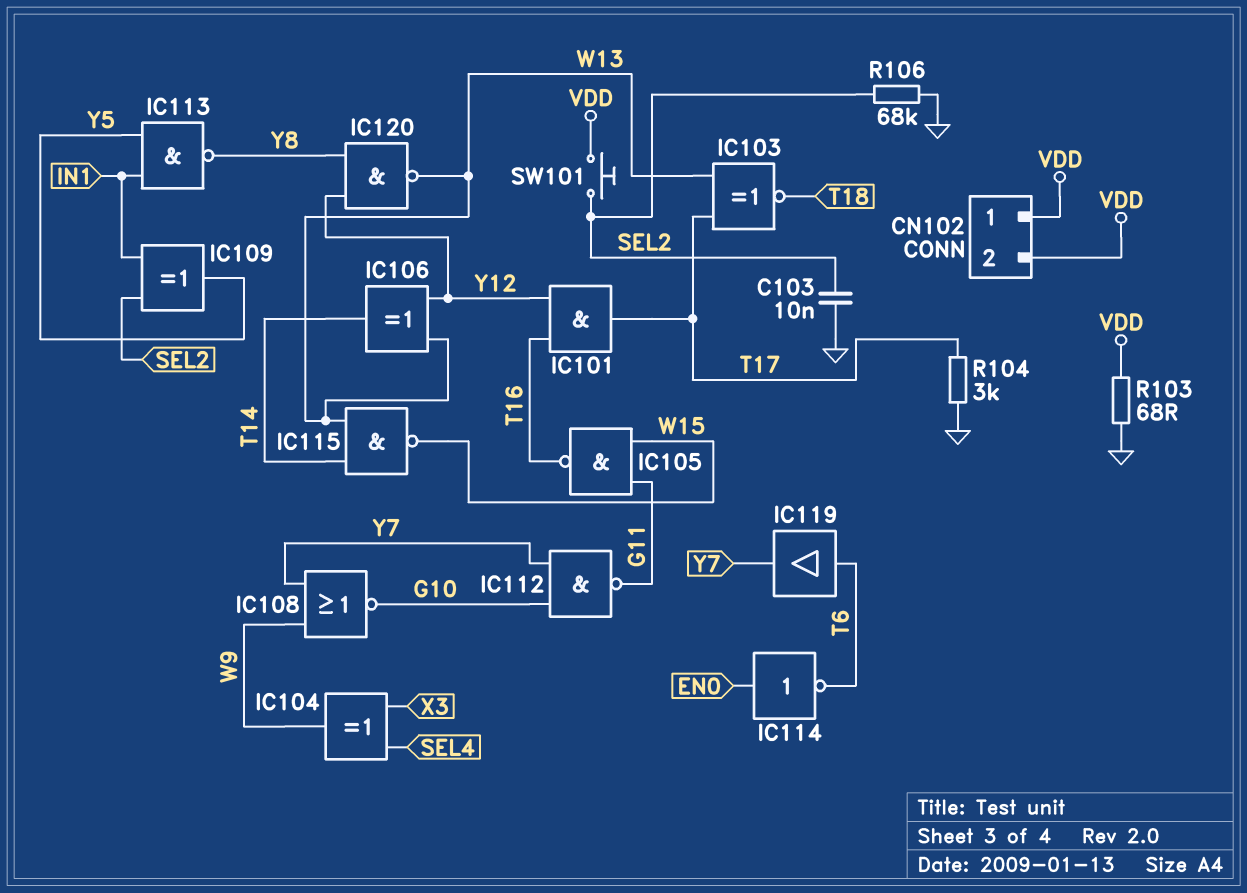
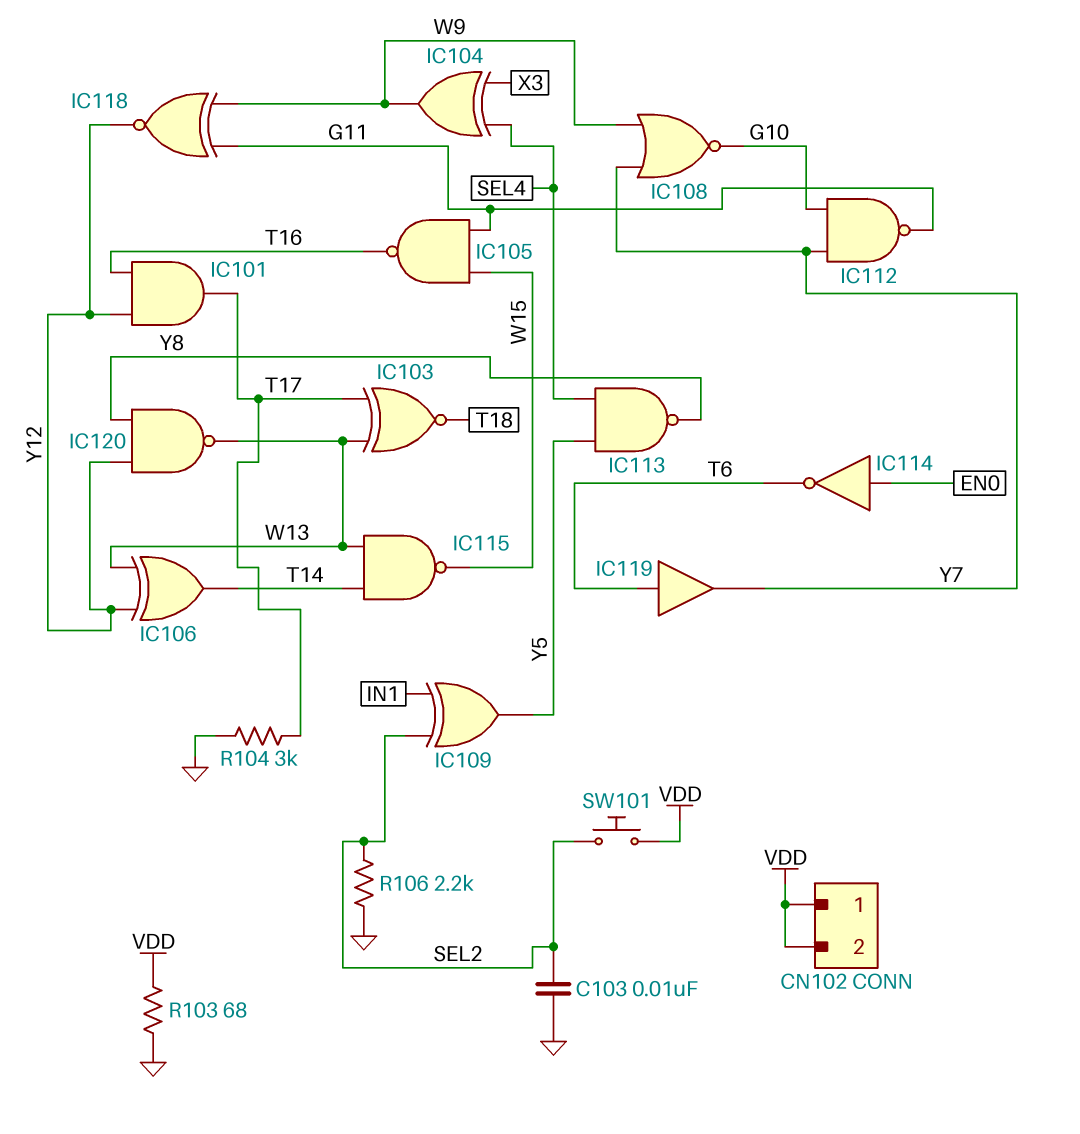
IC113: NAND (in IN1, in Y5, out Y8) -> NAND (in SEL4, in Y5, out Y8)
IC118: none -> XNOR (in G11, in W9, out Y12)
R106: 68k (GND, SEL2) -> 2.2k (GND, SEL2)

